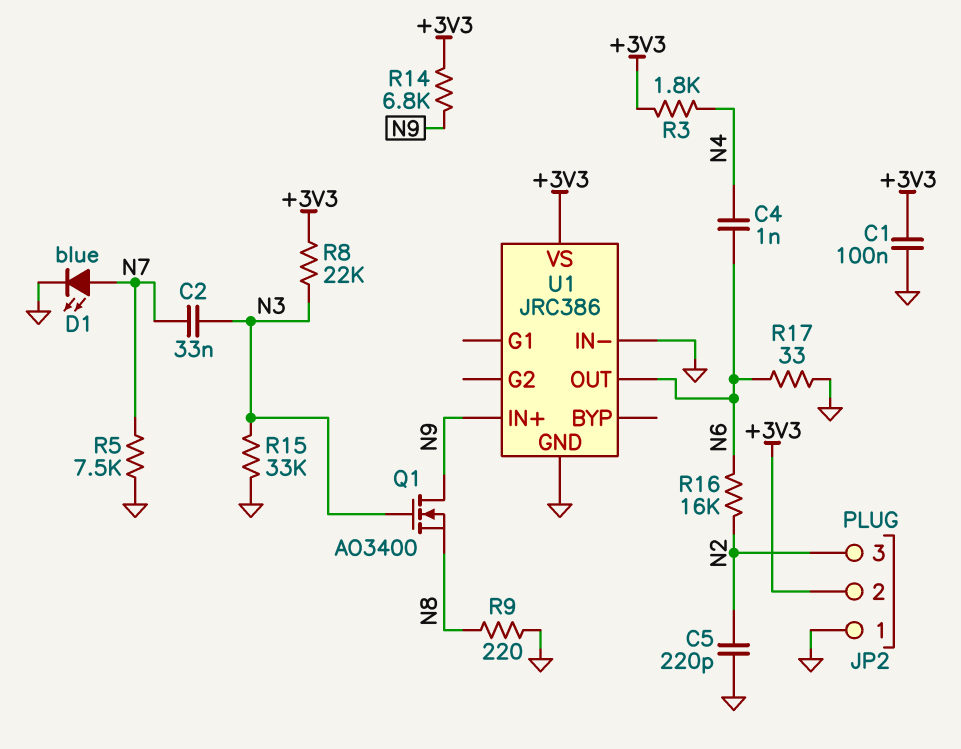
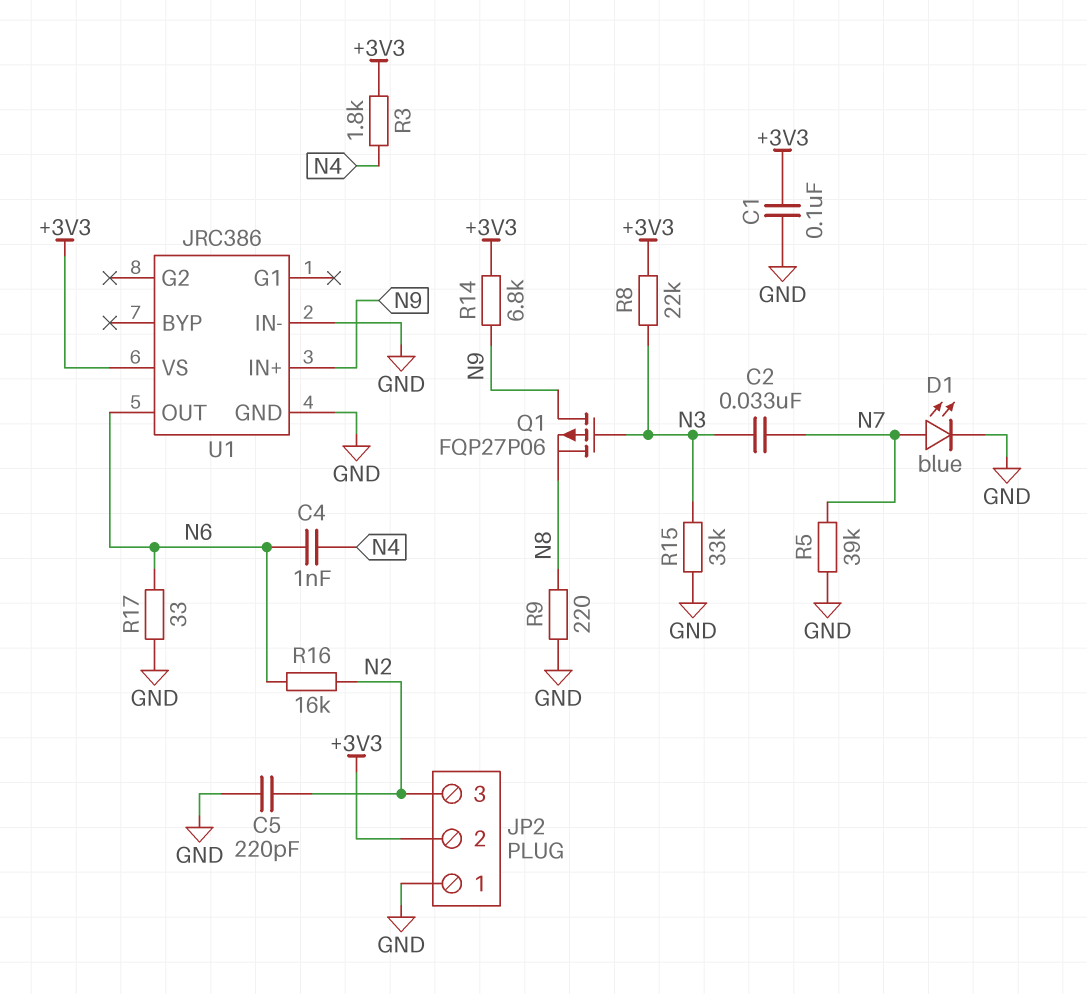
Q1: NMOS AO3400 (G N3, D N9, S N8) -> PMOS FQP27P06 (G N3, D N9, S N8)
R5: 7.5k (GND, N7) -> 39k (GND, N7)

